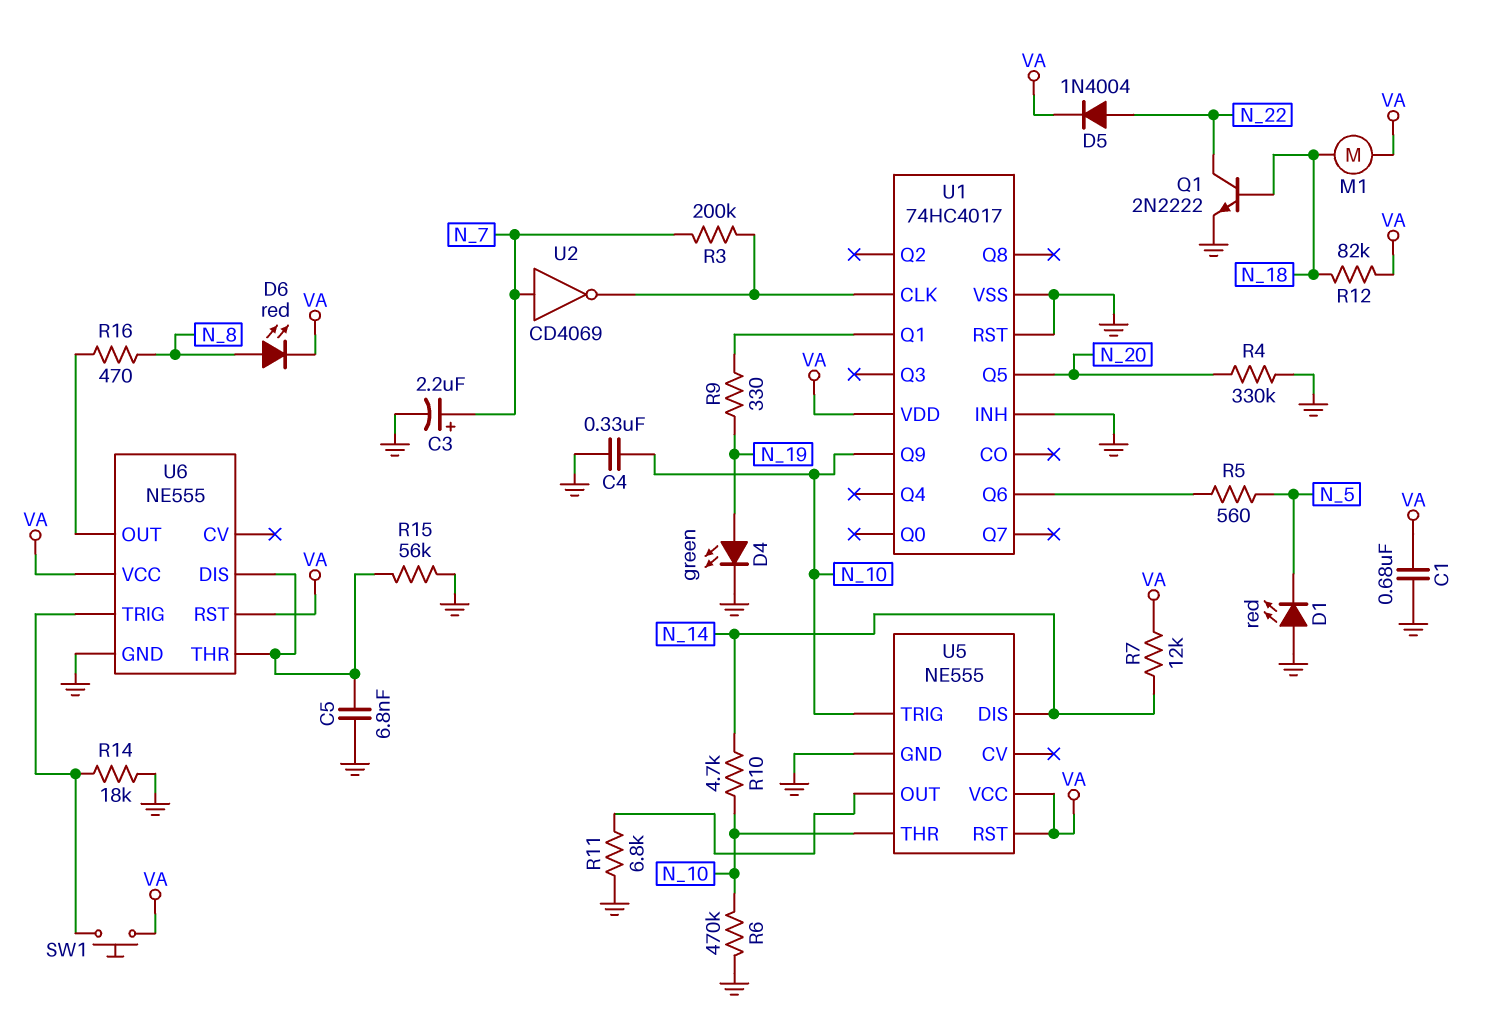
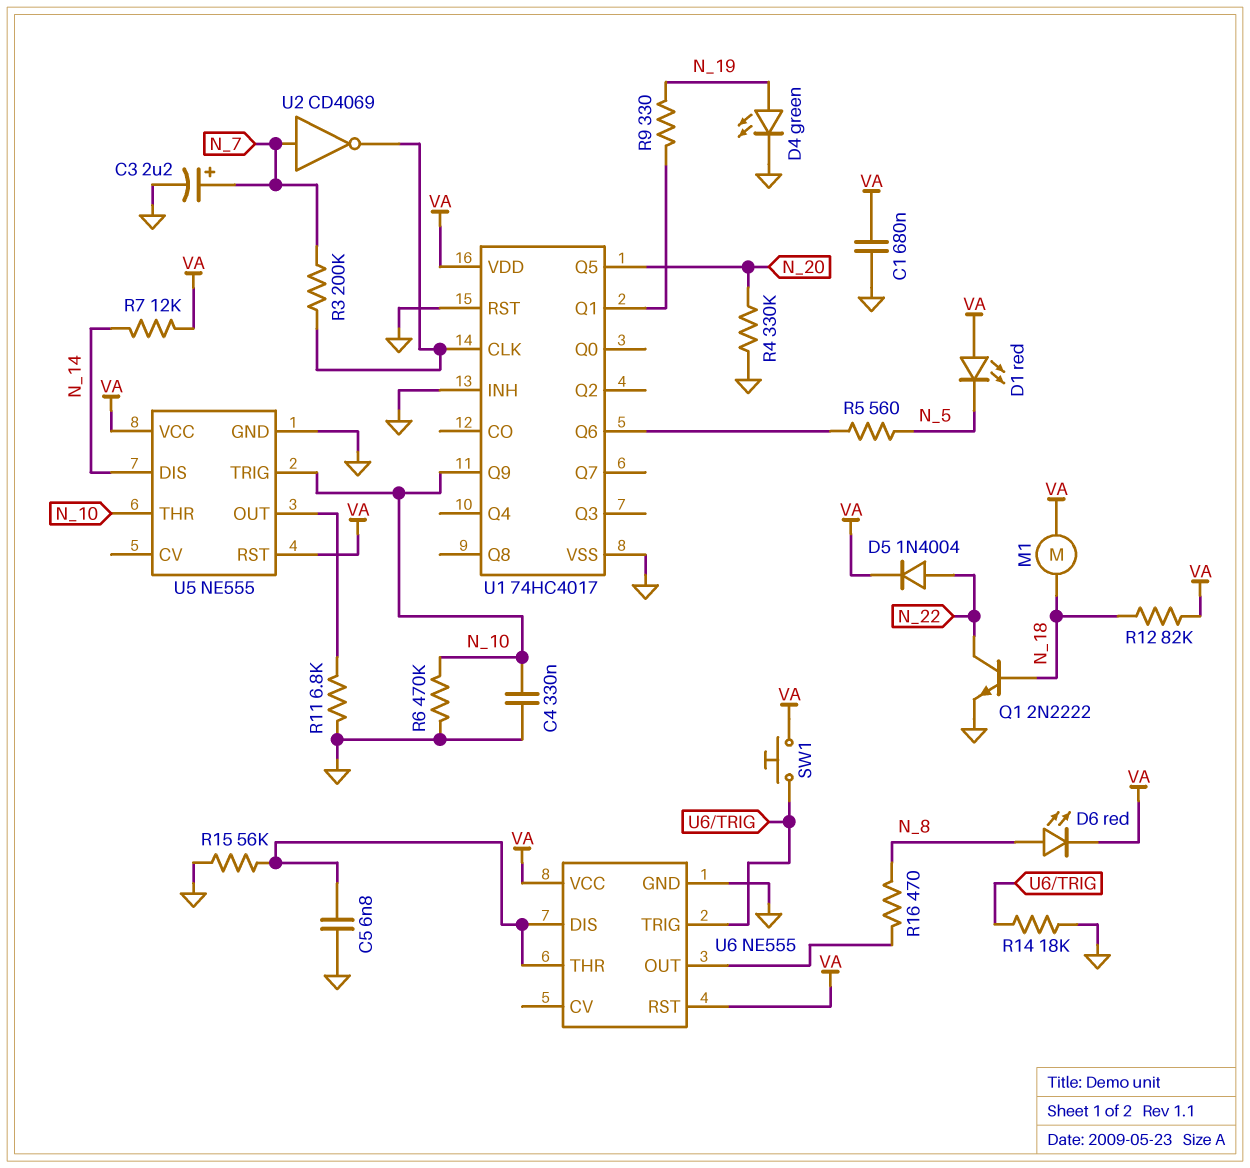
D1: LED red (A GND, K N_5) -> LED red (A VA, K N_5)
R10: 4.7k (N_10, N_14) -> none

